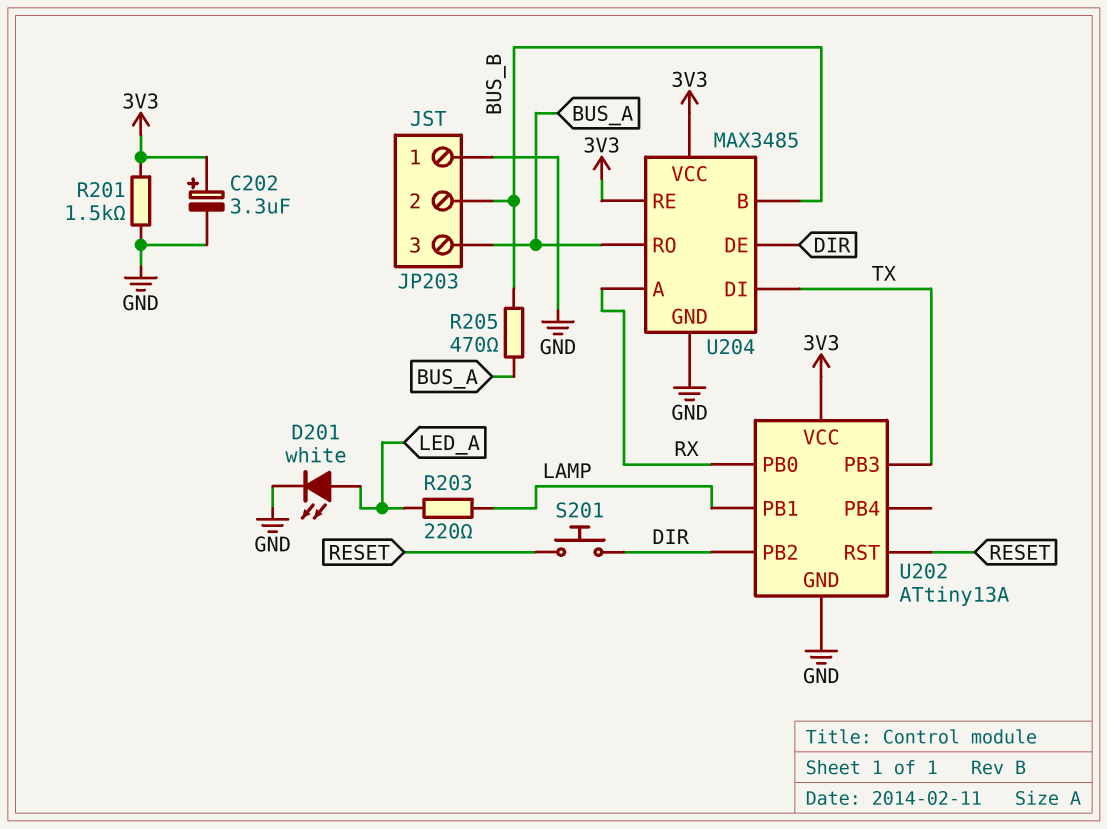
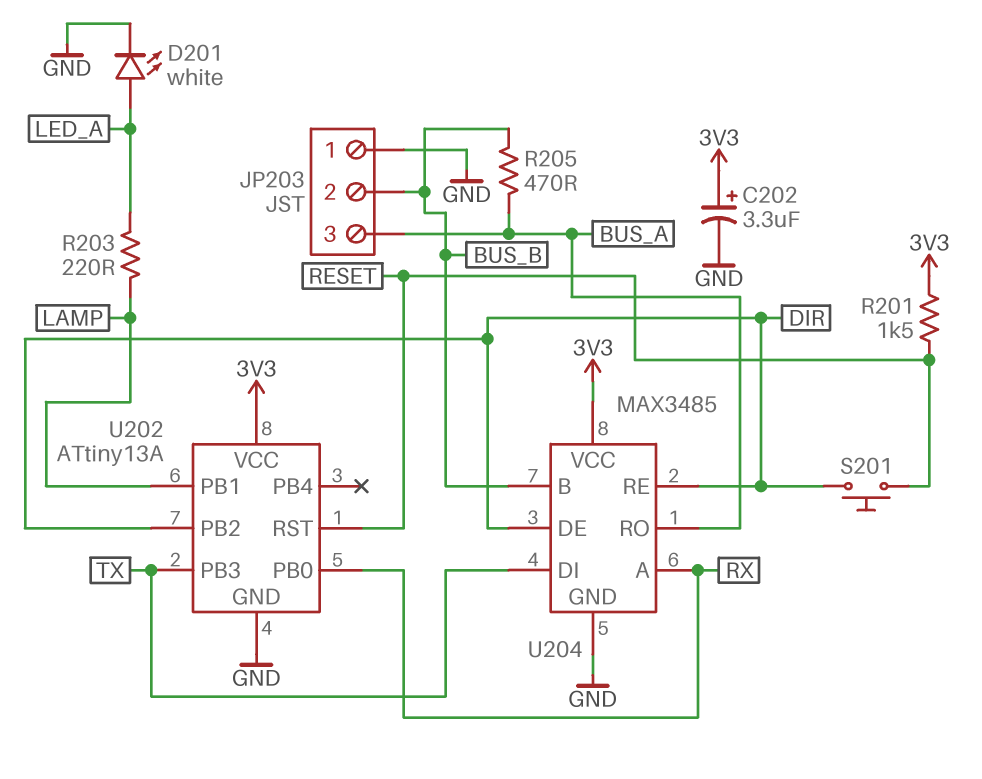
R201: 1.5k (3V3, GND) -> 1.5k (3V3, RESET)
U204 pin RE: 3V3 -> DIR

